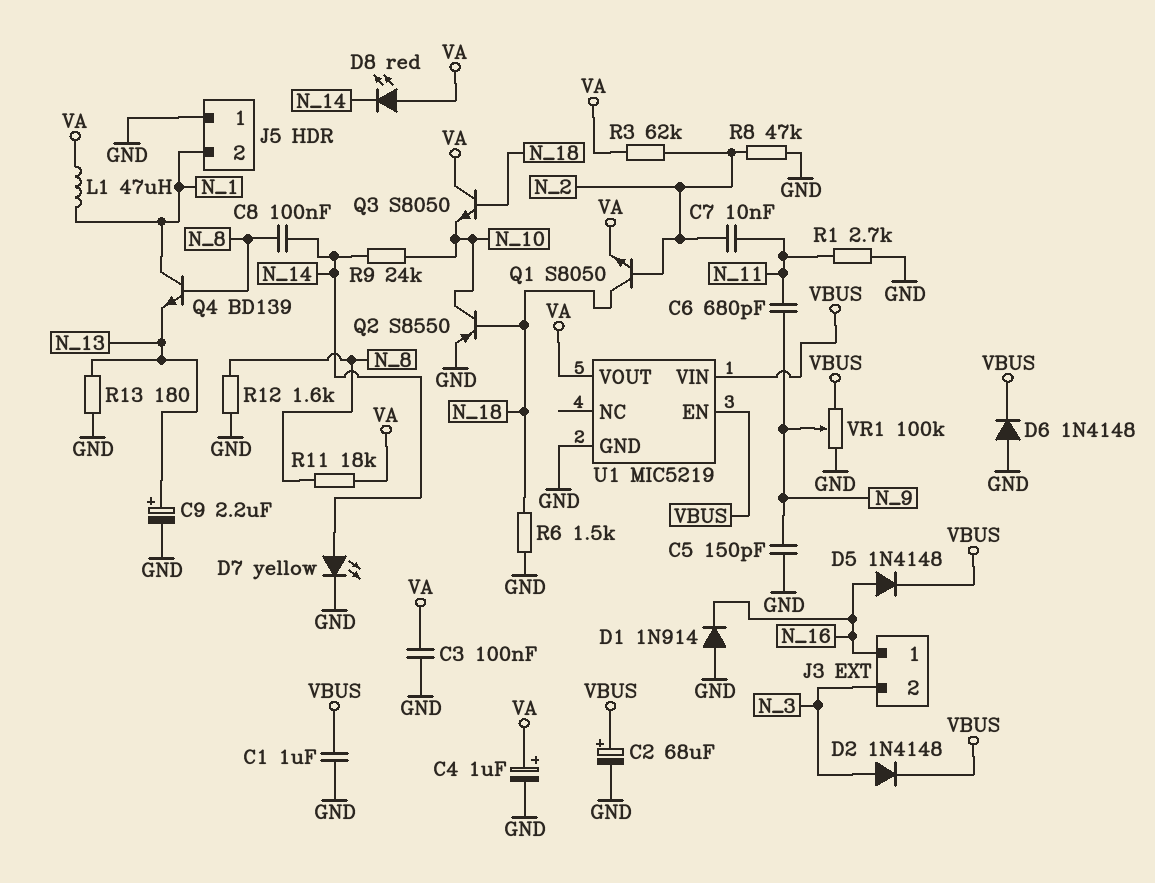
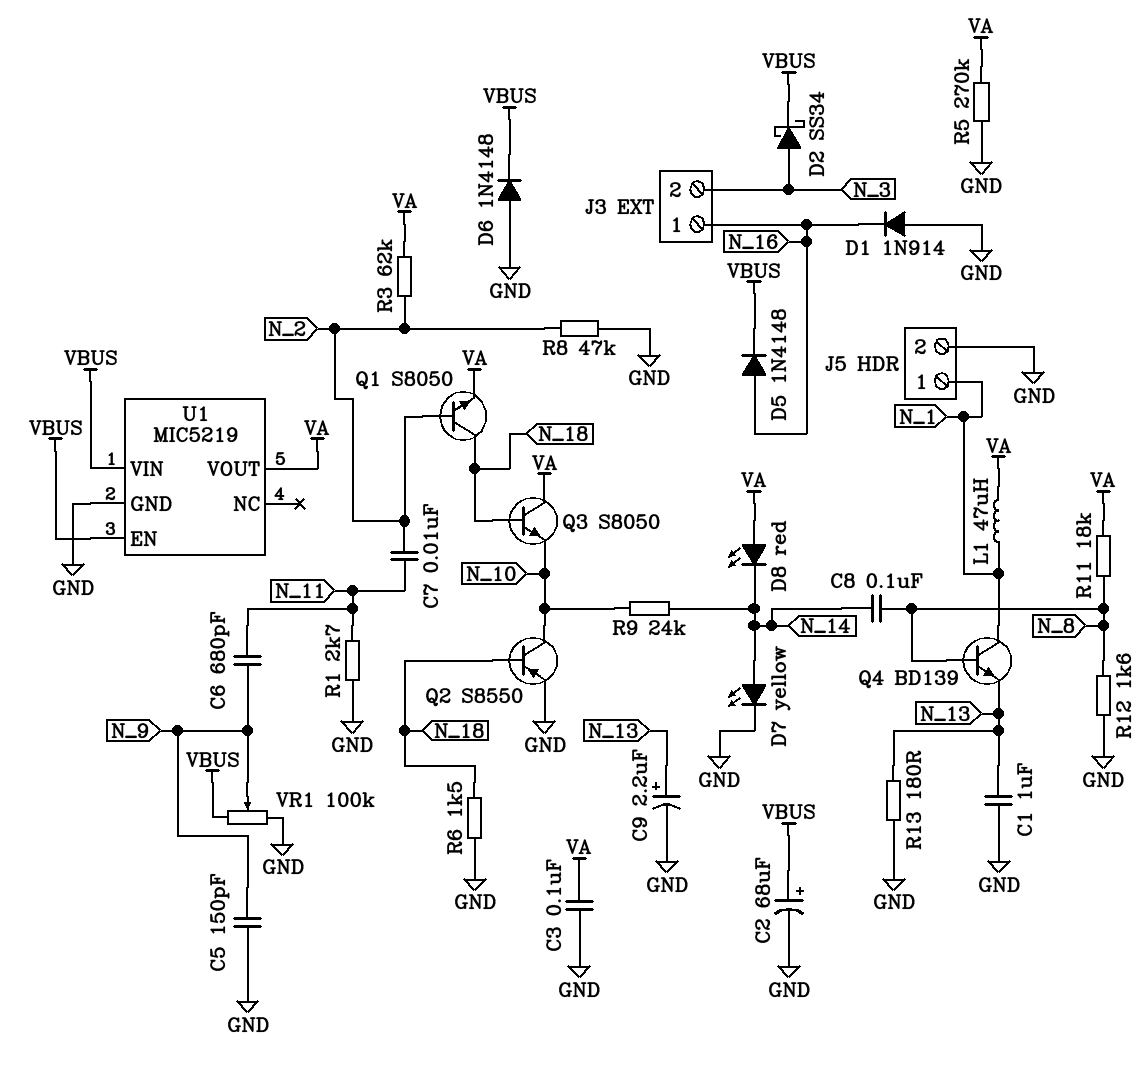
C1: 1uF (GND, VBUS) -> 1uF (GND, N_13)
C4: 1uF (plus VA, minus GND) -> none
D2: diode 1N4148 (A N_3, K VBUS) -> schottky SS34 (A N_3, K VBUS)
J5 pin 1: GND -> N_1
J5 pin 2: N_1 -> GND
R5: none -> 270k (GND, VA)

